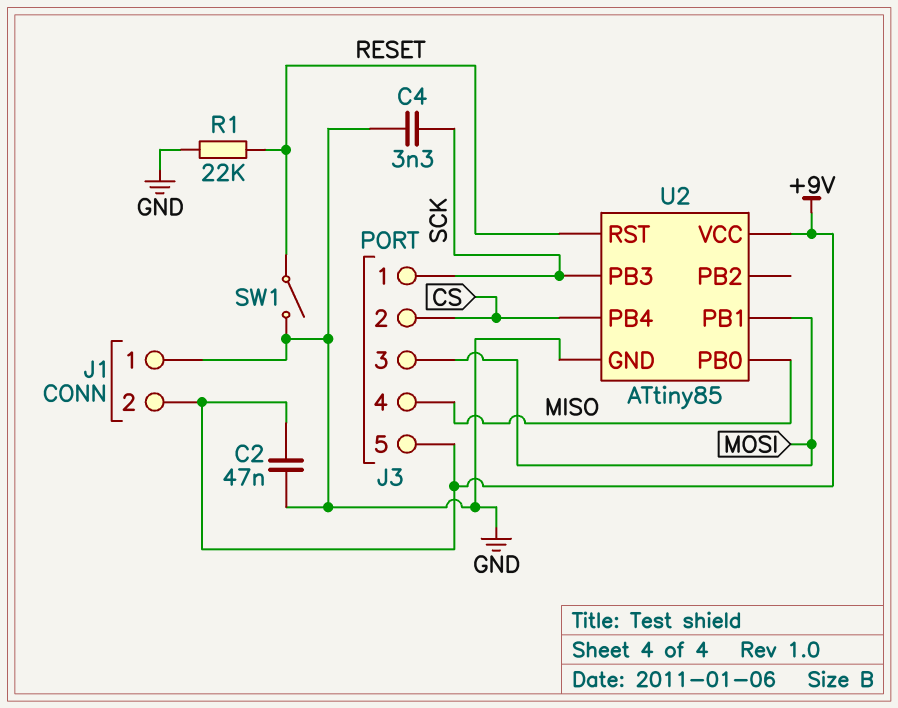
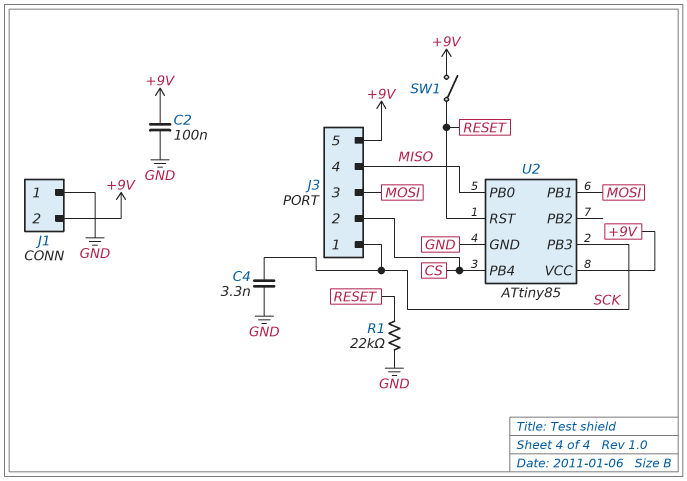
C2: 47nF (+9V, GND) -> 100nF (+9V, GND)
SW1: switch (GND, RESET) -> switch (+9V, RESET)

